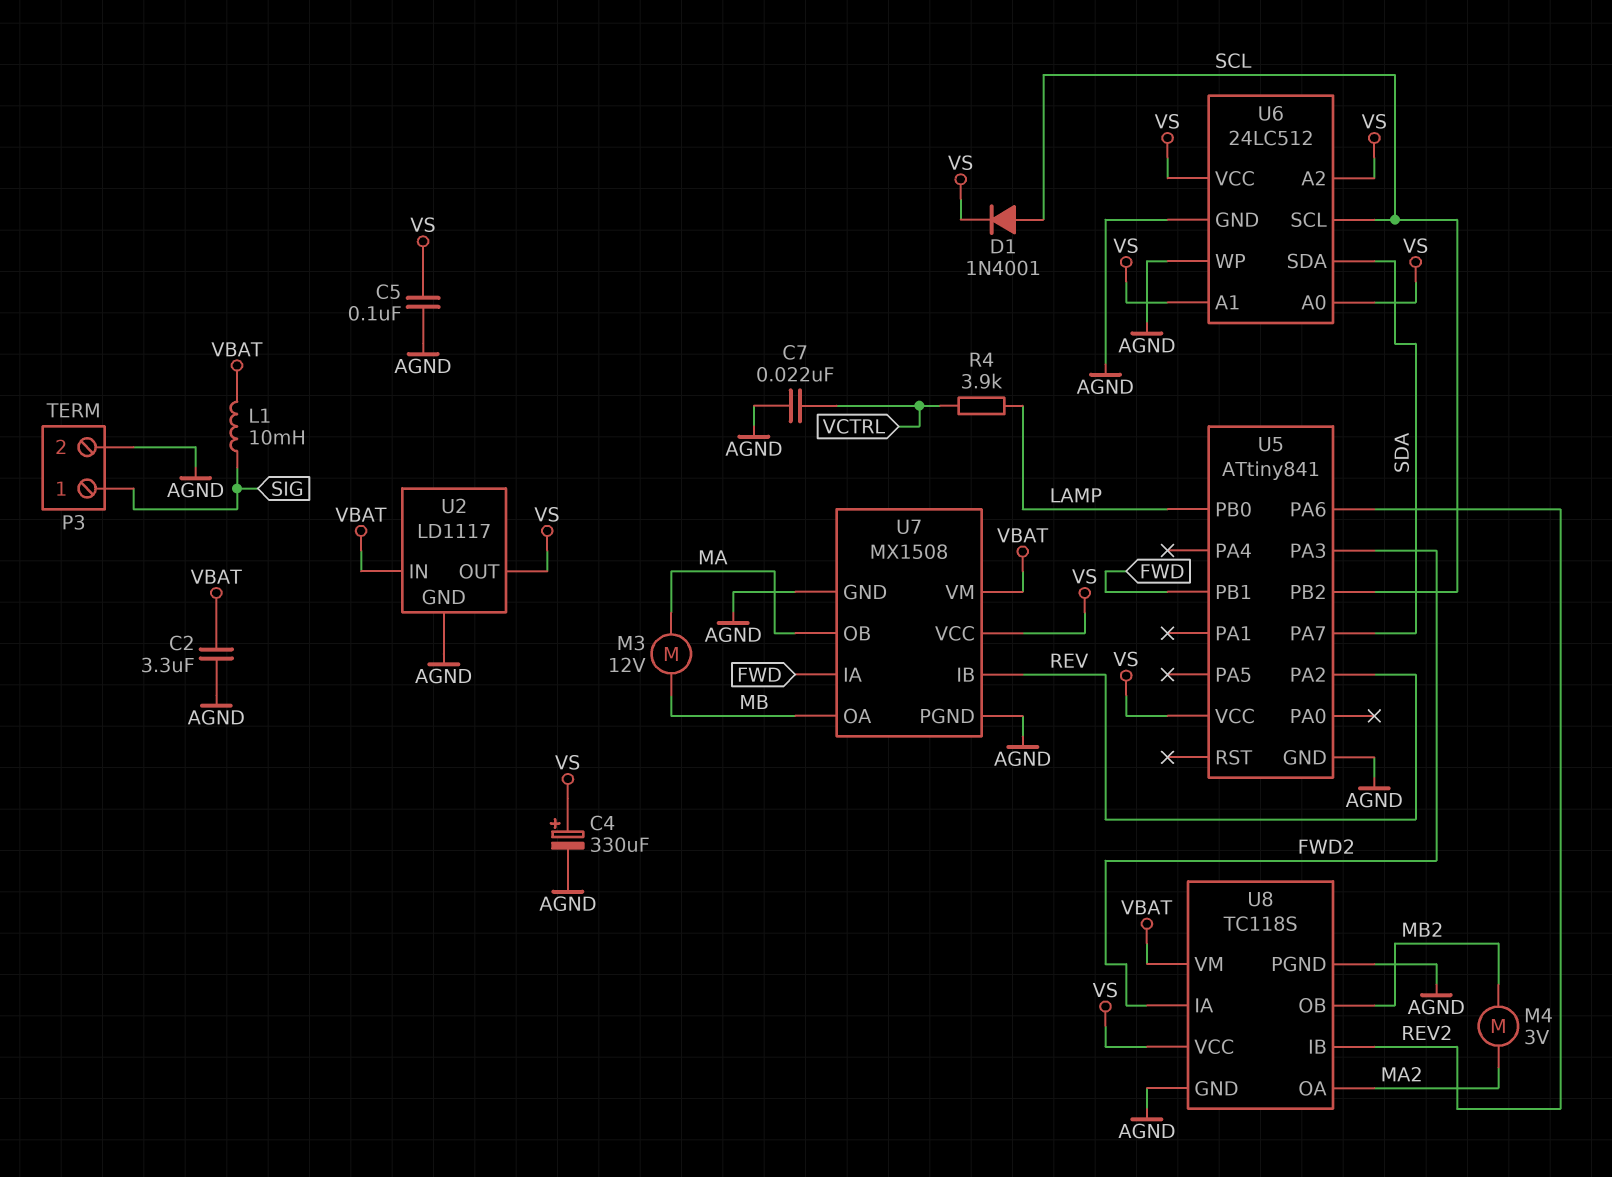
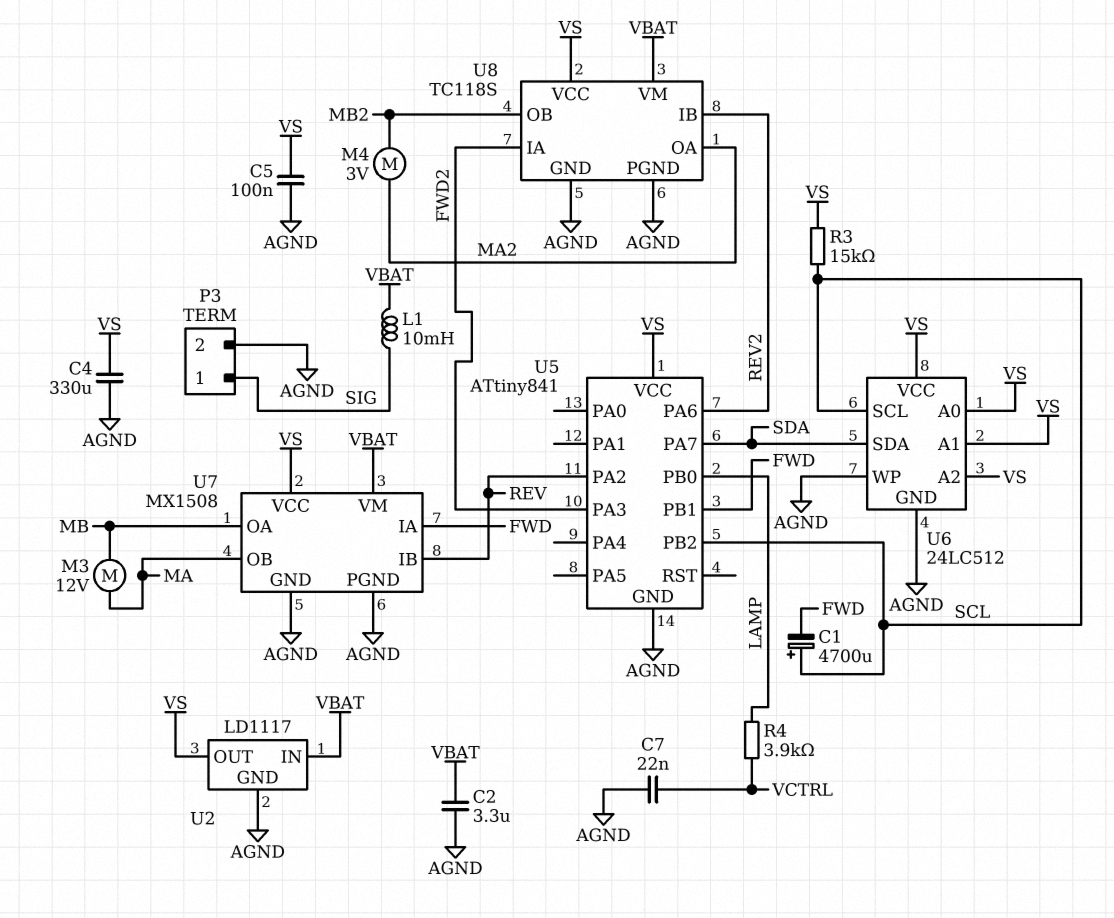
C1: none -> 4700uF (plus SCL, minus FWD)
C4: 330uF (plus VS, minus AGND) -> 330uF (AGND, VS)
D1: diode 1N4001 (A SCL, K VS) -> none
R3: none -> 15k (SCL, VS)

